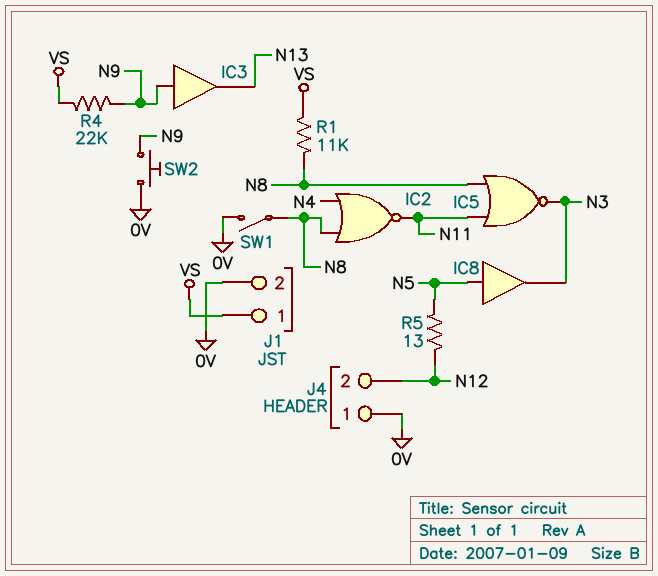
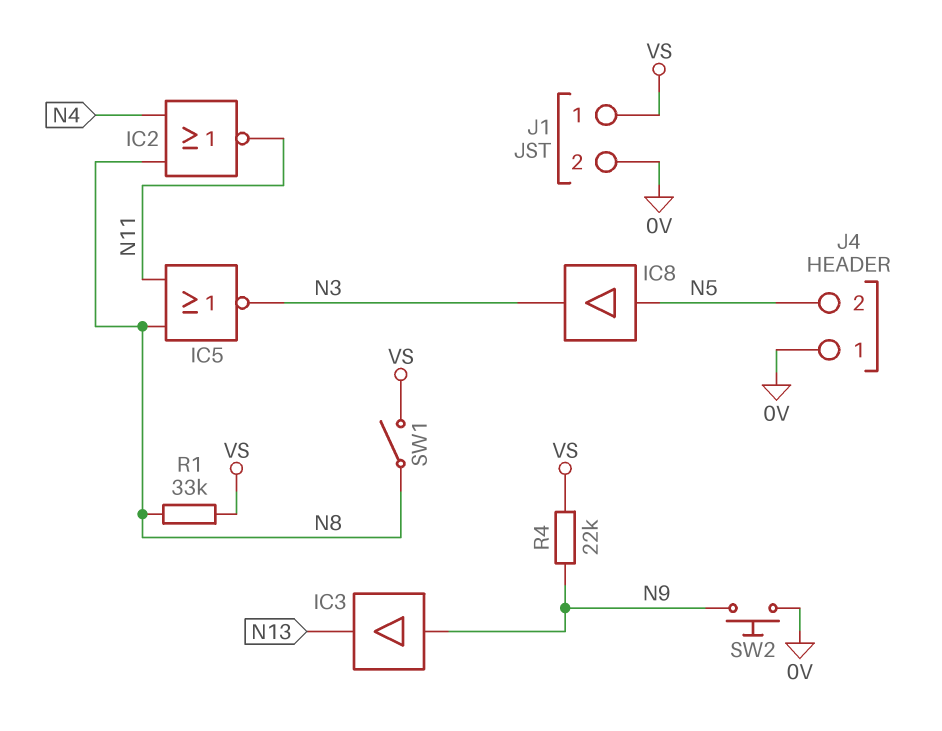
J4 pin 2: N12 -> N5
R1: 11k (N8, VS) -> 33k (N8, VS)
R5: 13 (N5, N12) -> none
SW1: switch (0V, N8) -> switch (N8, VS)

